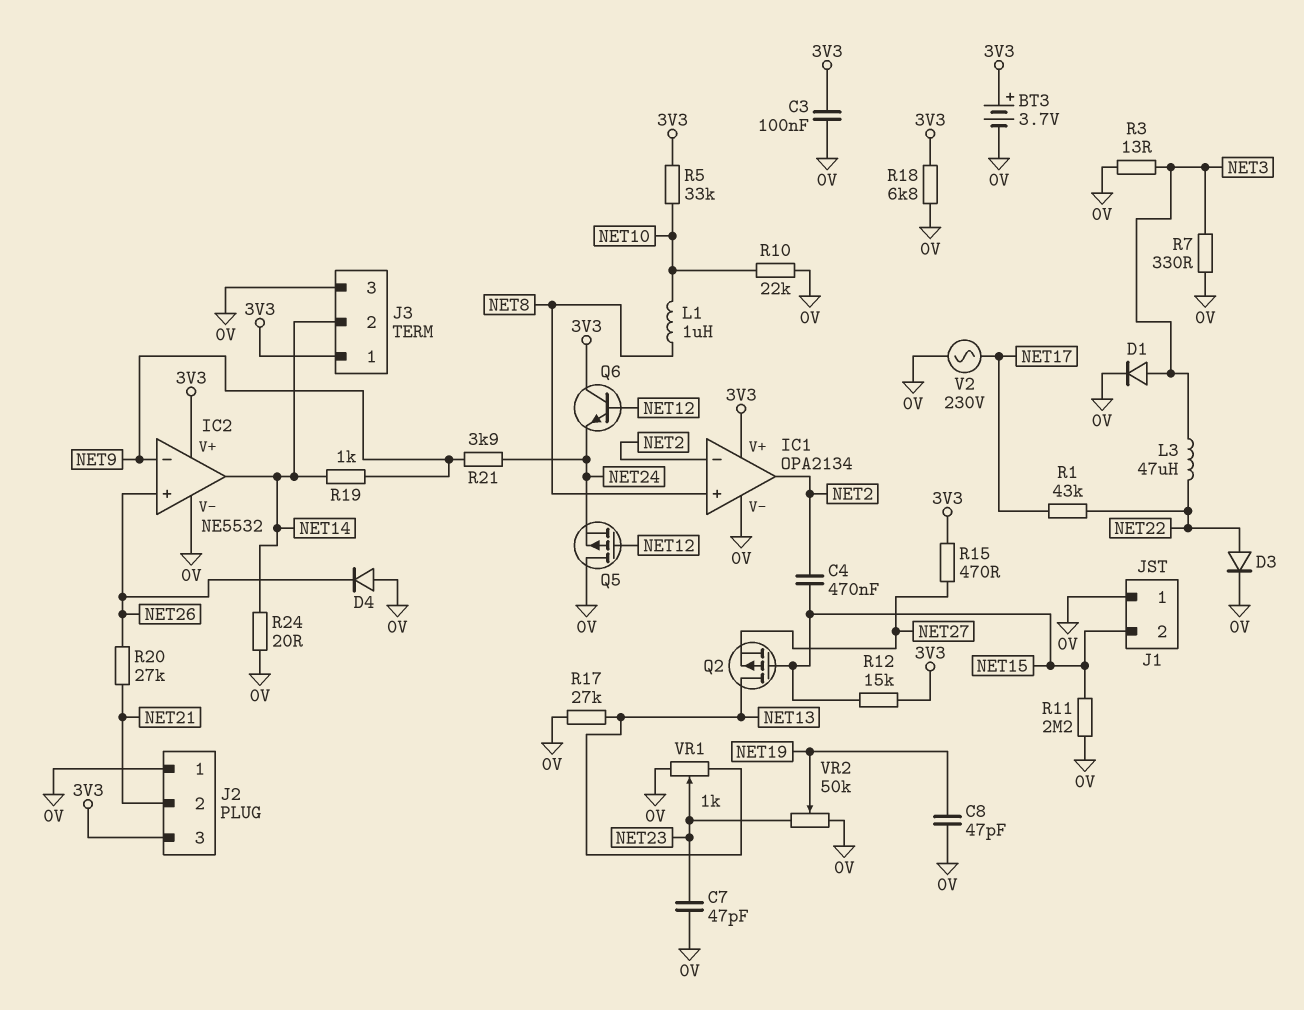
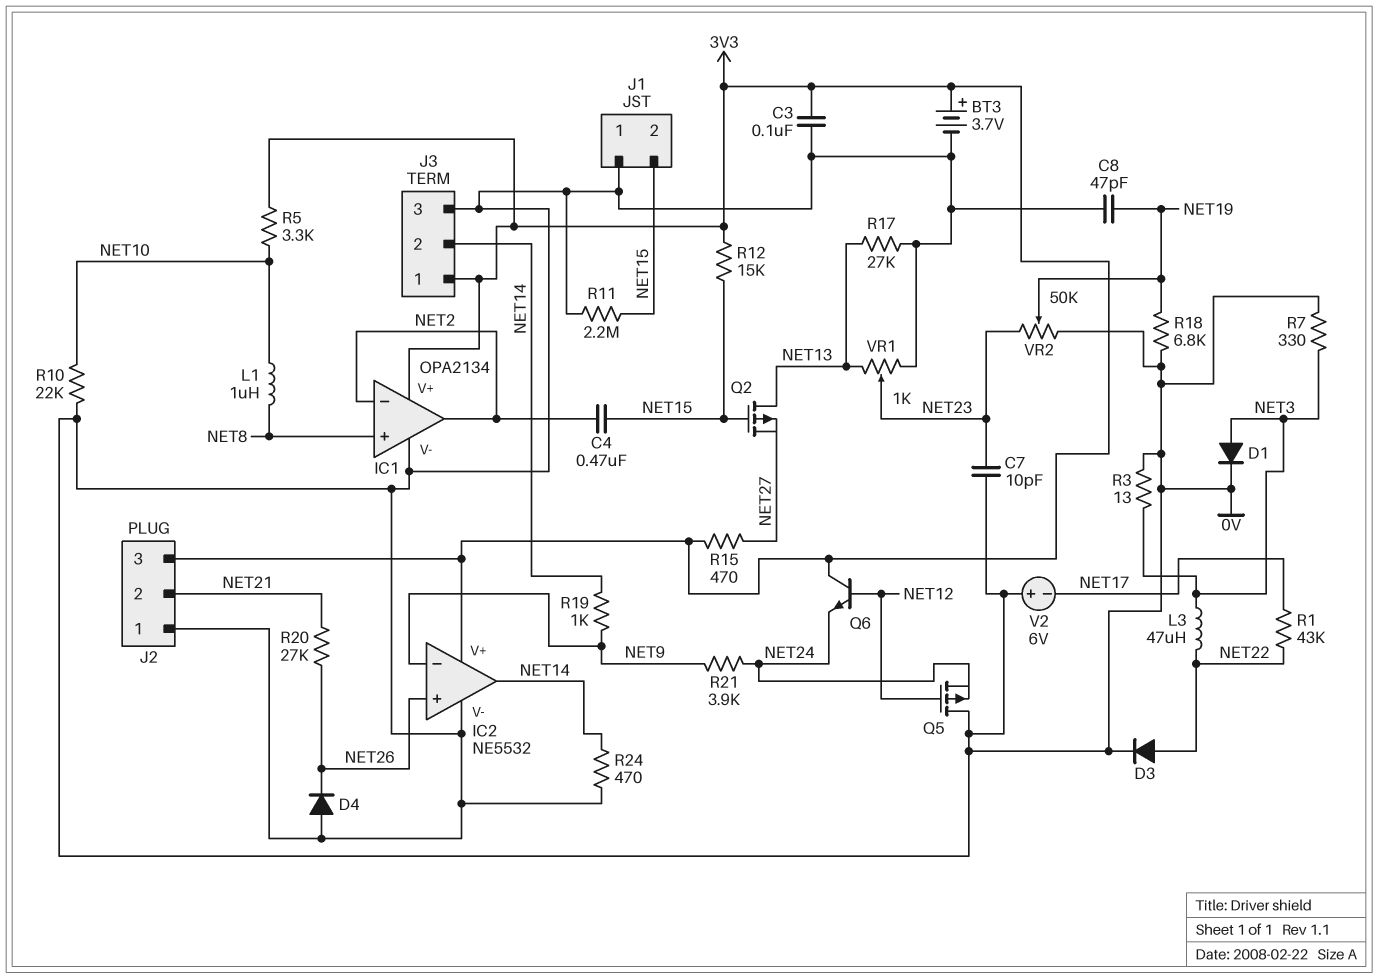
C7: 47pF (0V, NET23) -> 10pF (0V, NET23)
R5: 33k (3V3, NET10) -> 3.3k (3V3, NET10)
R18: 6.8k (0V, 3V3) -> 6.8k (0V, NET19)
R24: 20 (0V, NET14) -> 470 (0V, NET14)
V2: AC 230V (0V, NET17) -> 6V (plus 0V, minus NET17)

